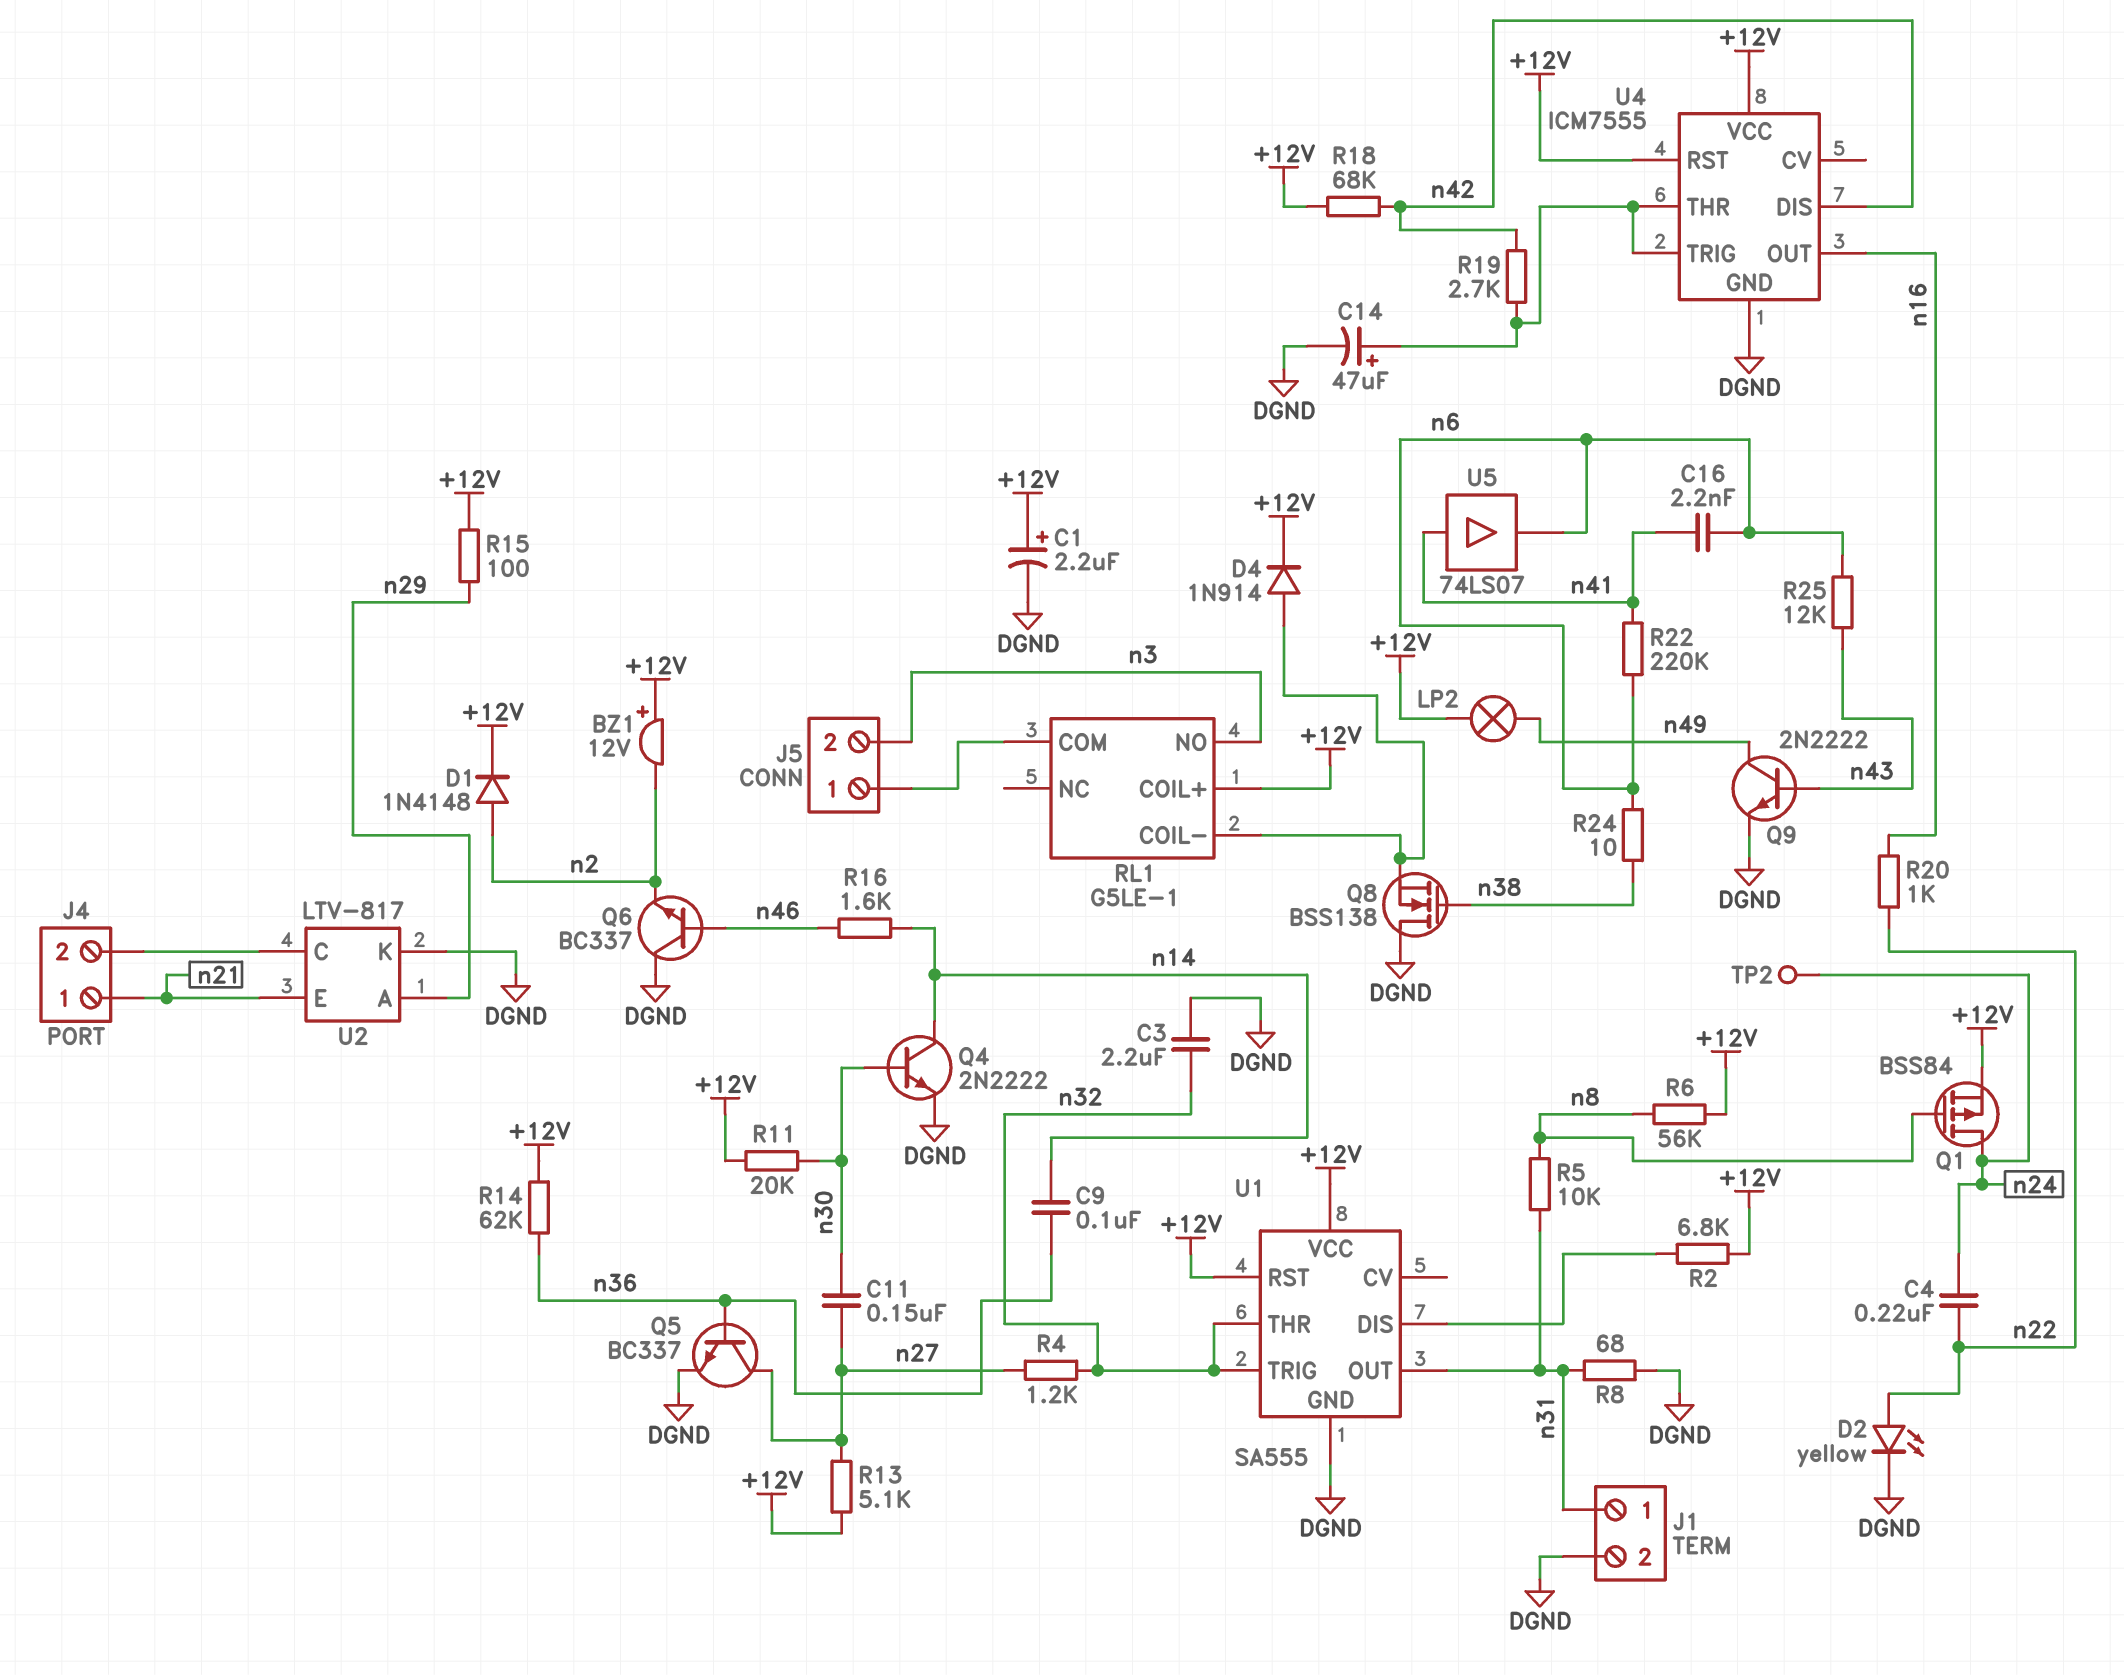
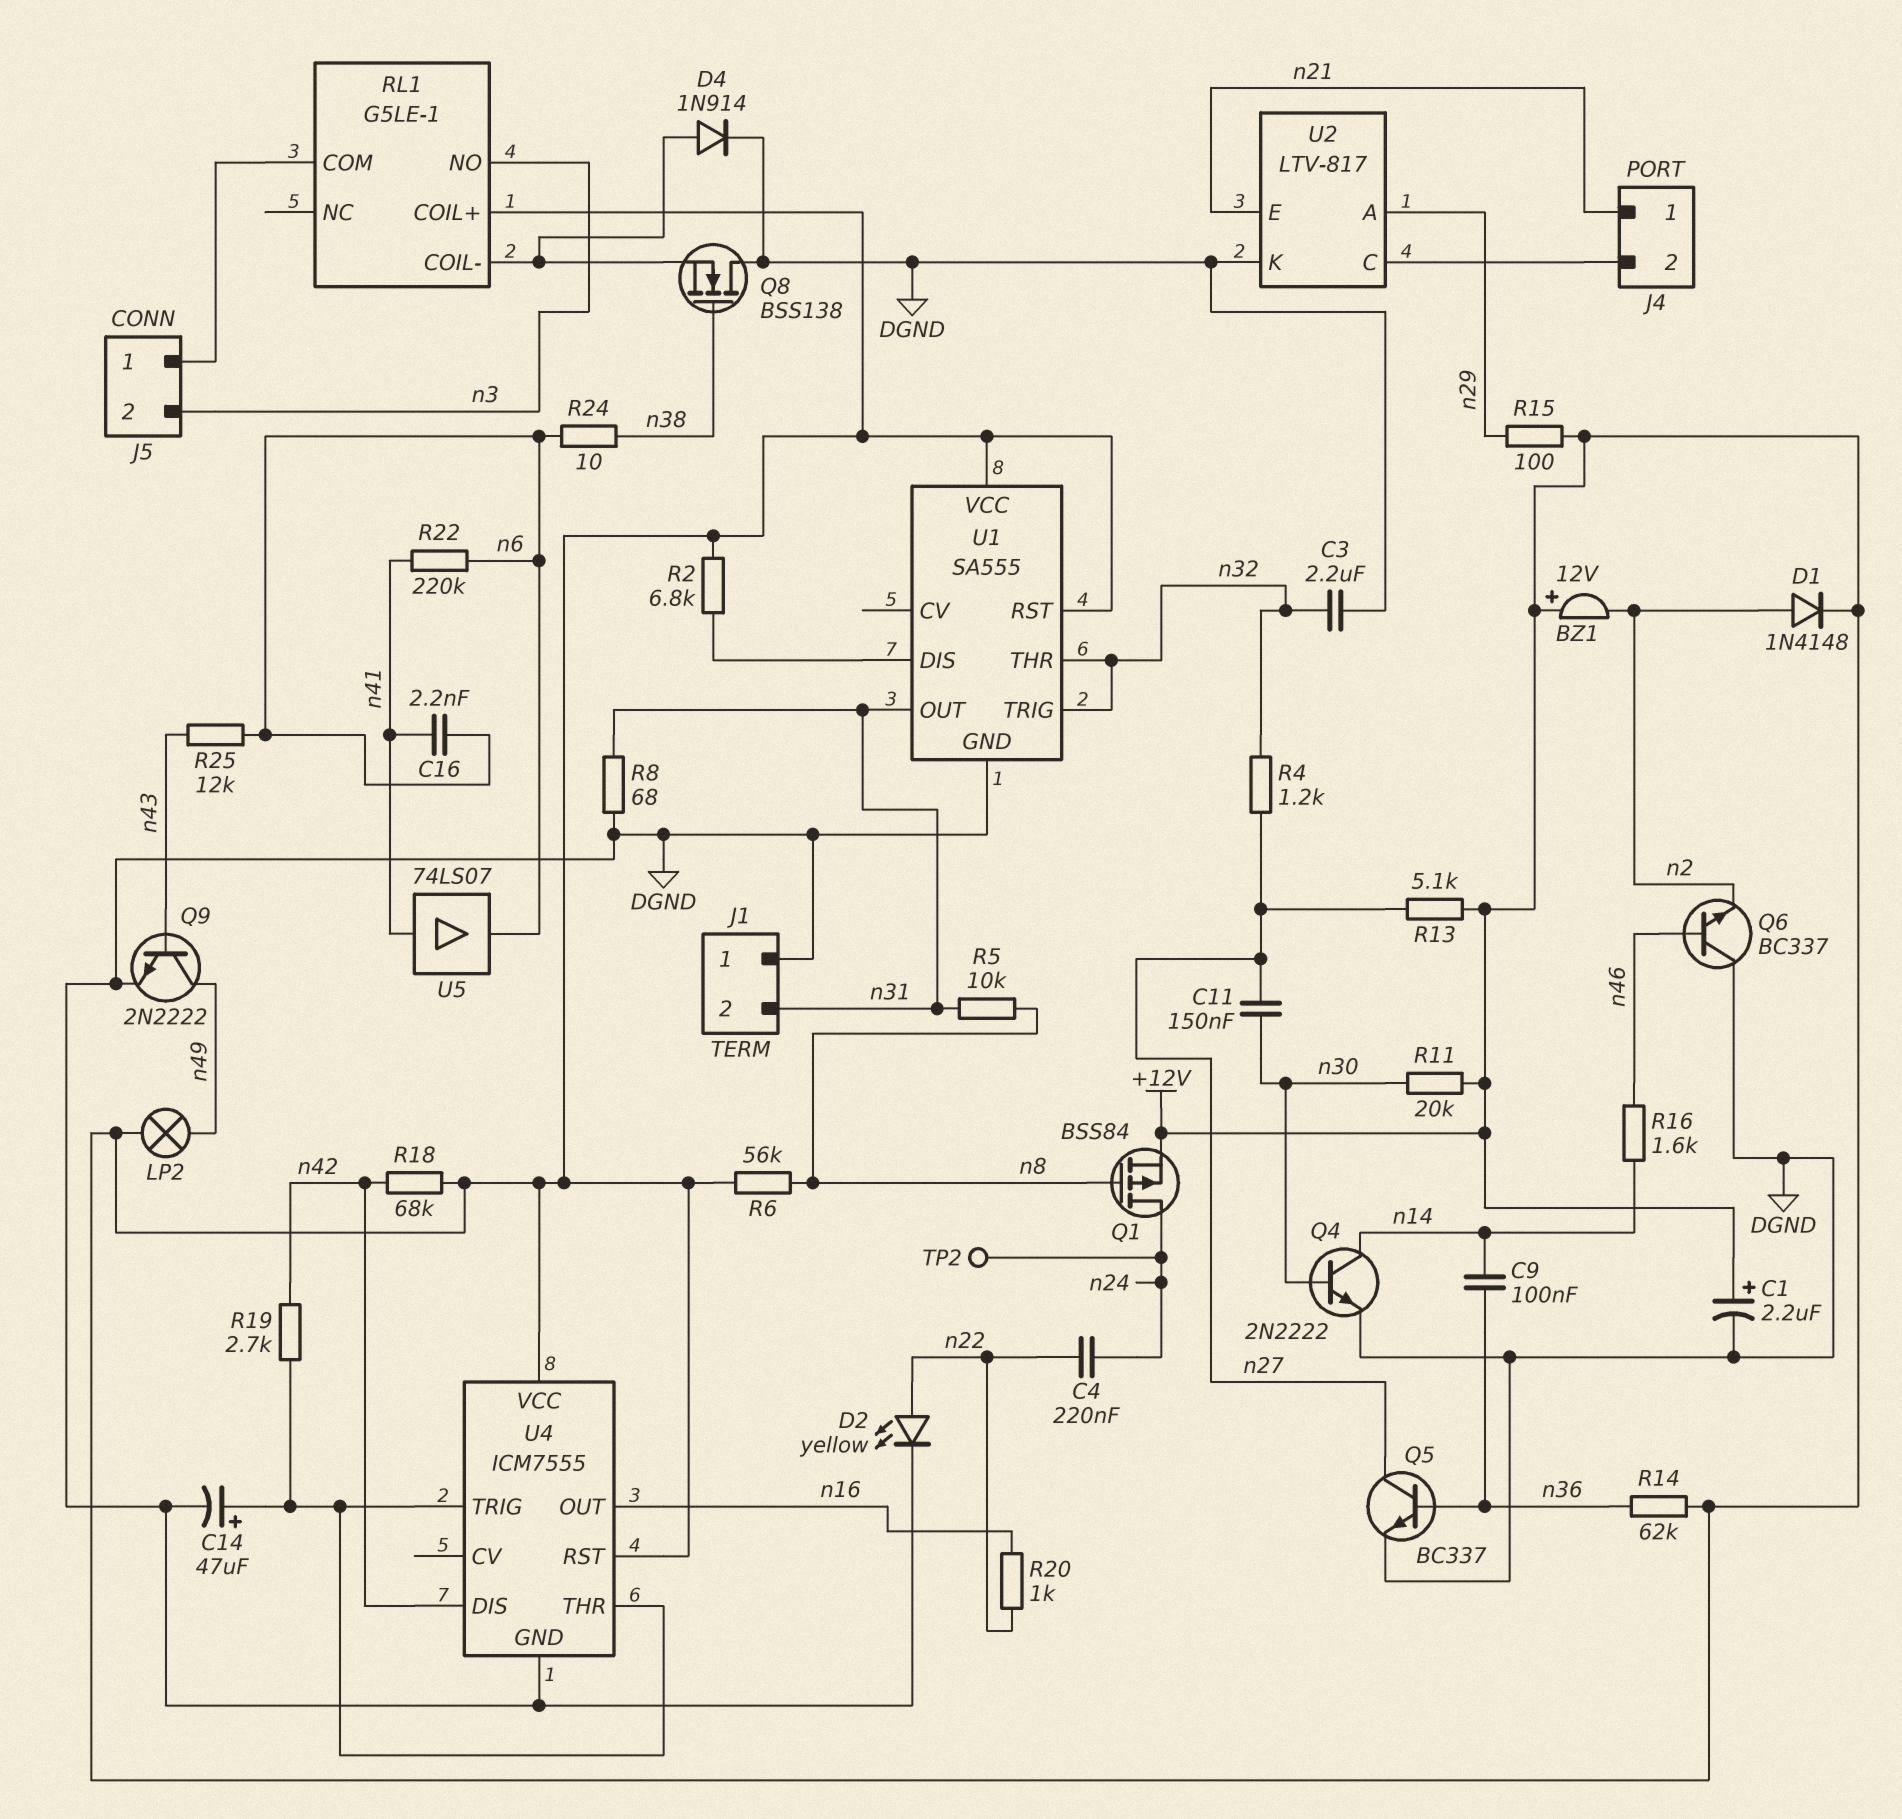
D4: diode 1N914 (A RL1/COIL-, K +12V) -> diode 1N914 (A RL1/COIL-, K DGND)
J1 pin 1: n31 -> DGND
J1 pin 2: DGND -> n31

